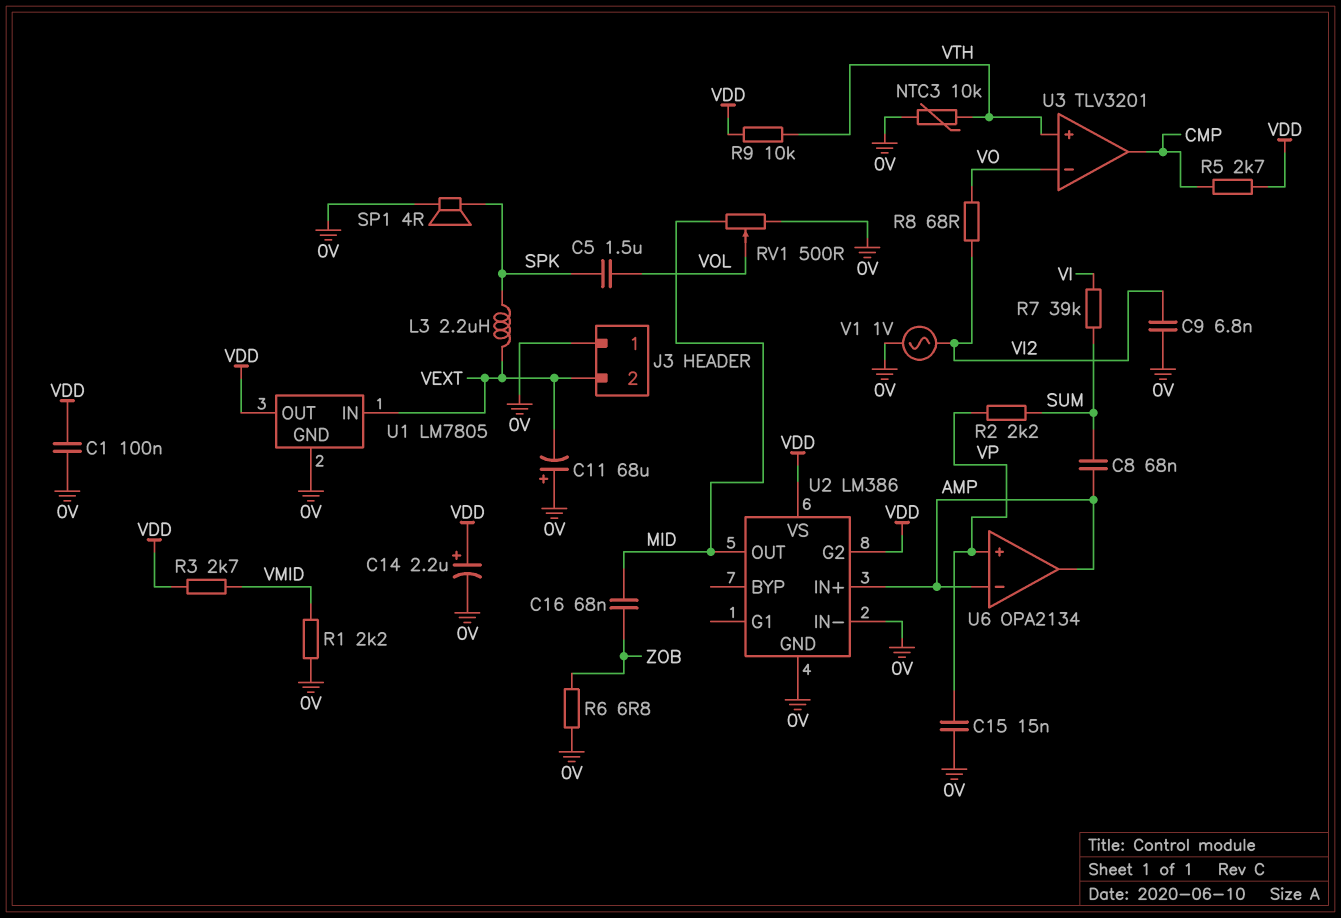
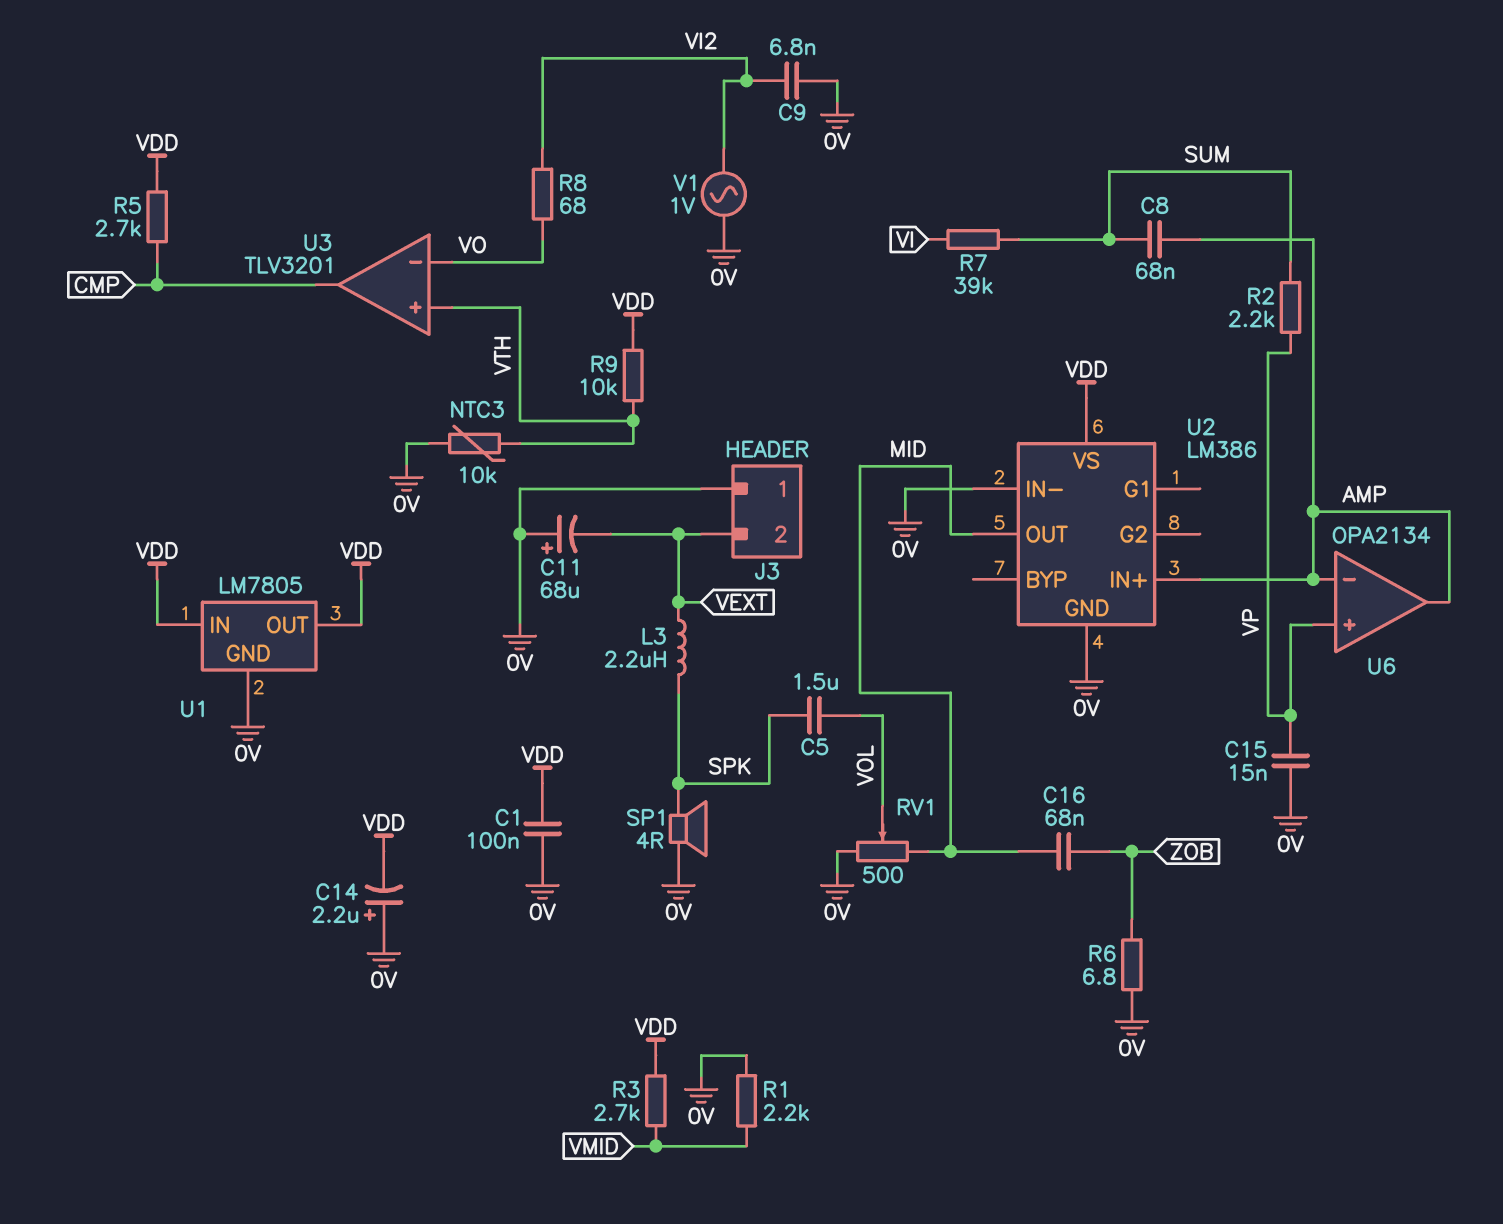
C14: 2.2uF (plus VDD, minus 0V) -> 2.2uF (plus 0V, minus VDD)
U1 pin IN: VEXT -> VDD
U2 pin G2: VDD -> none

